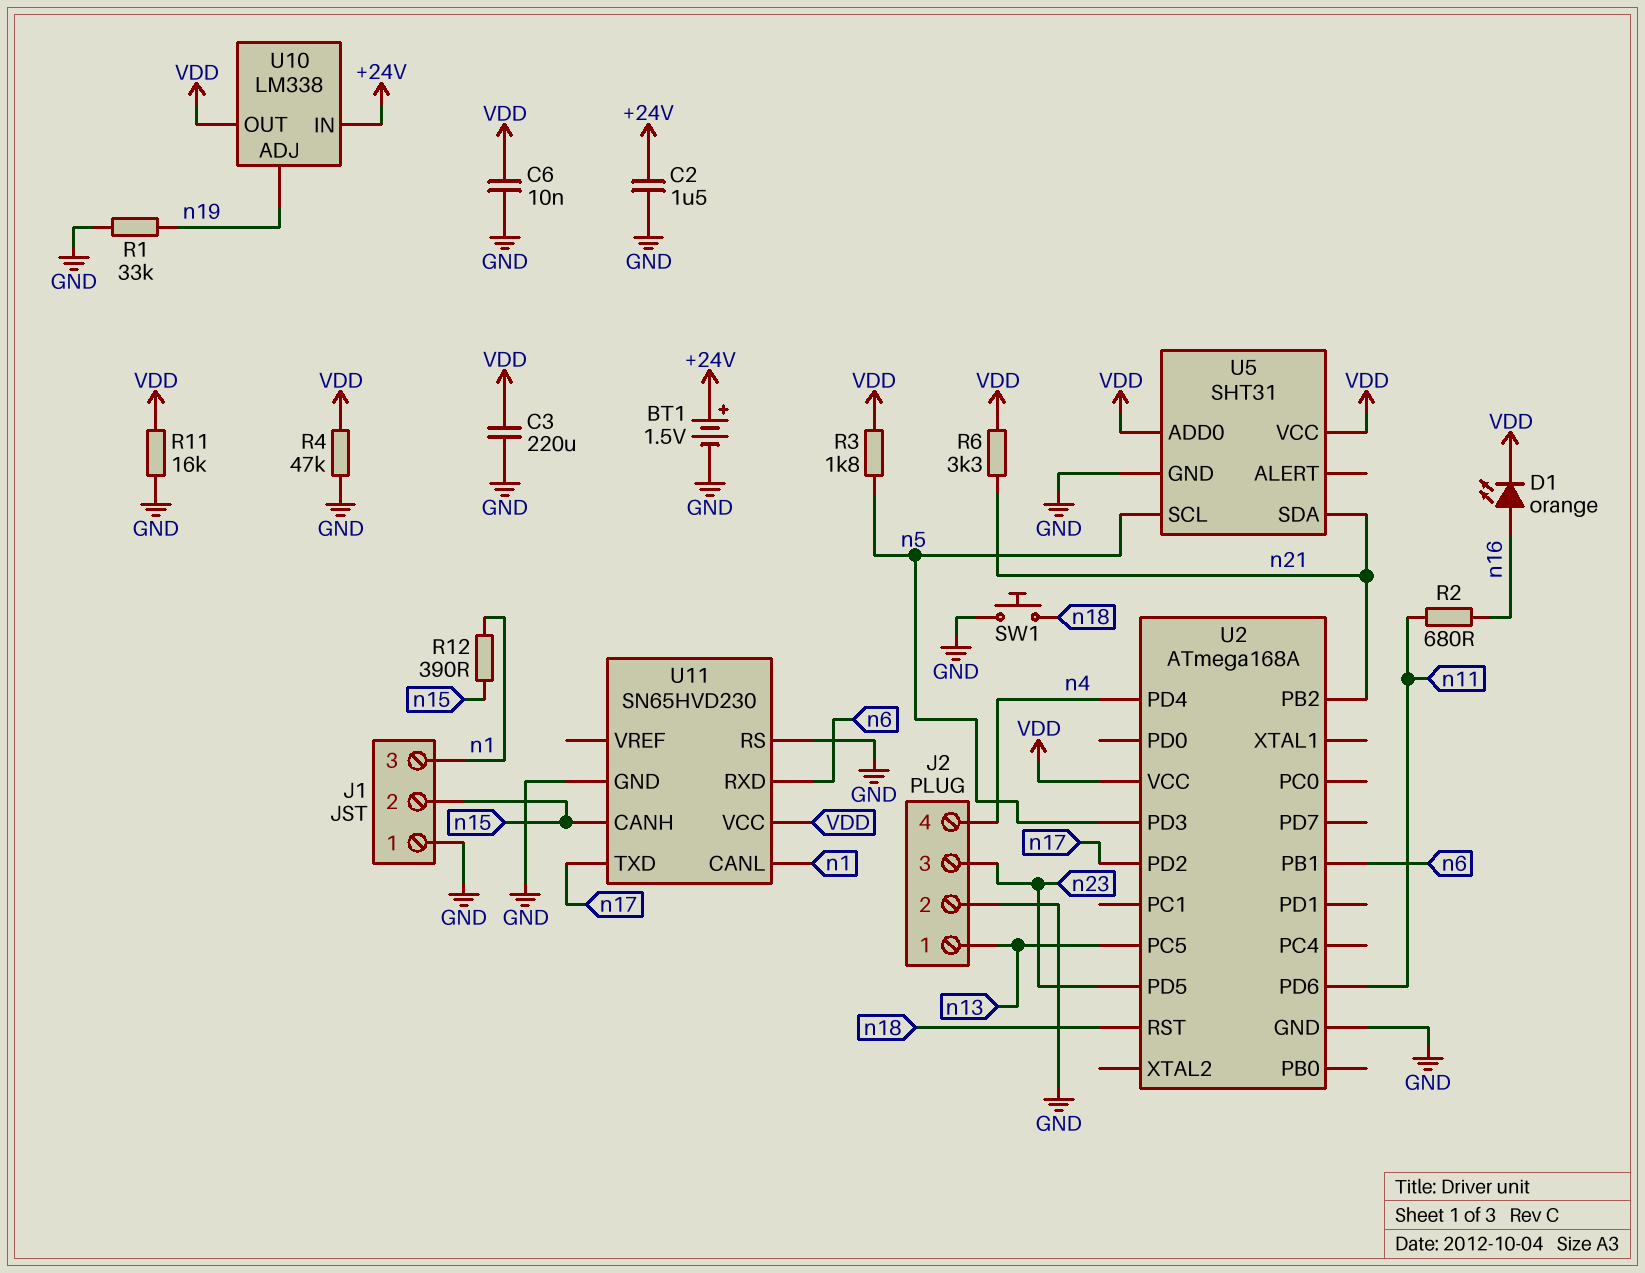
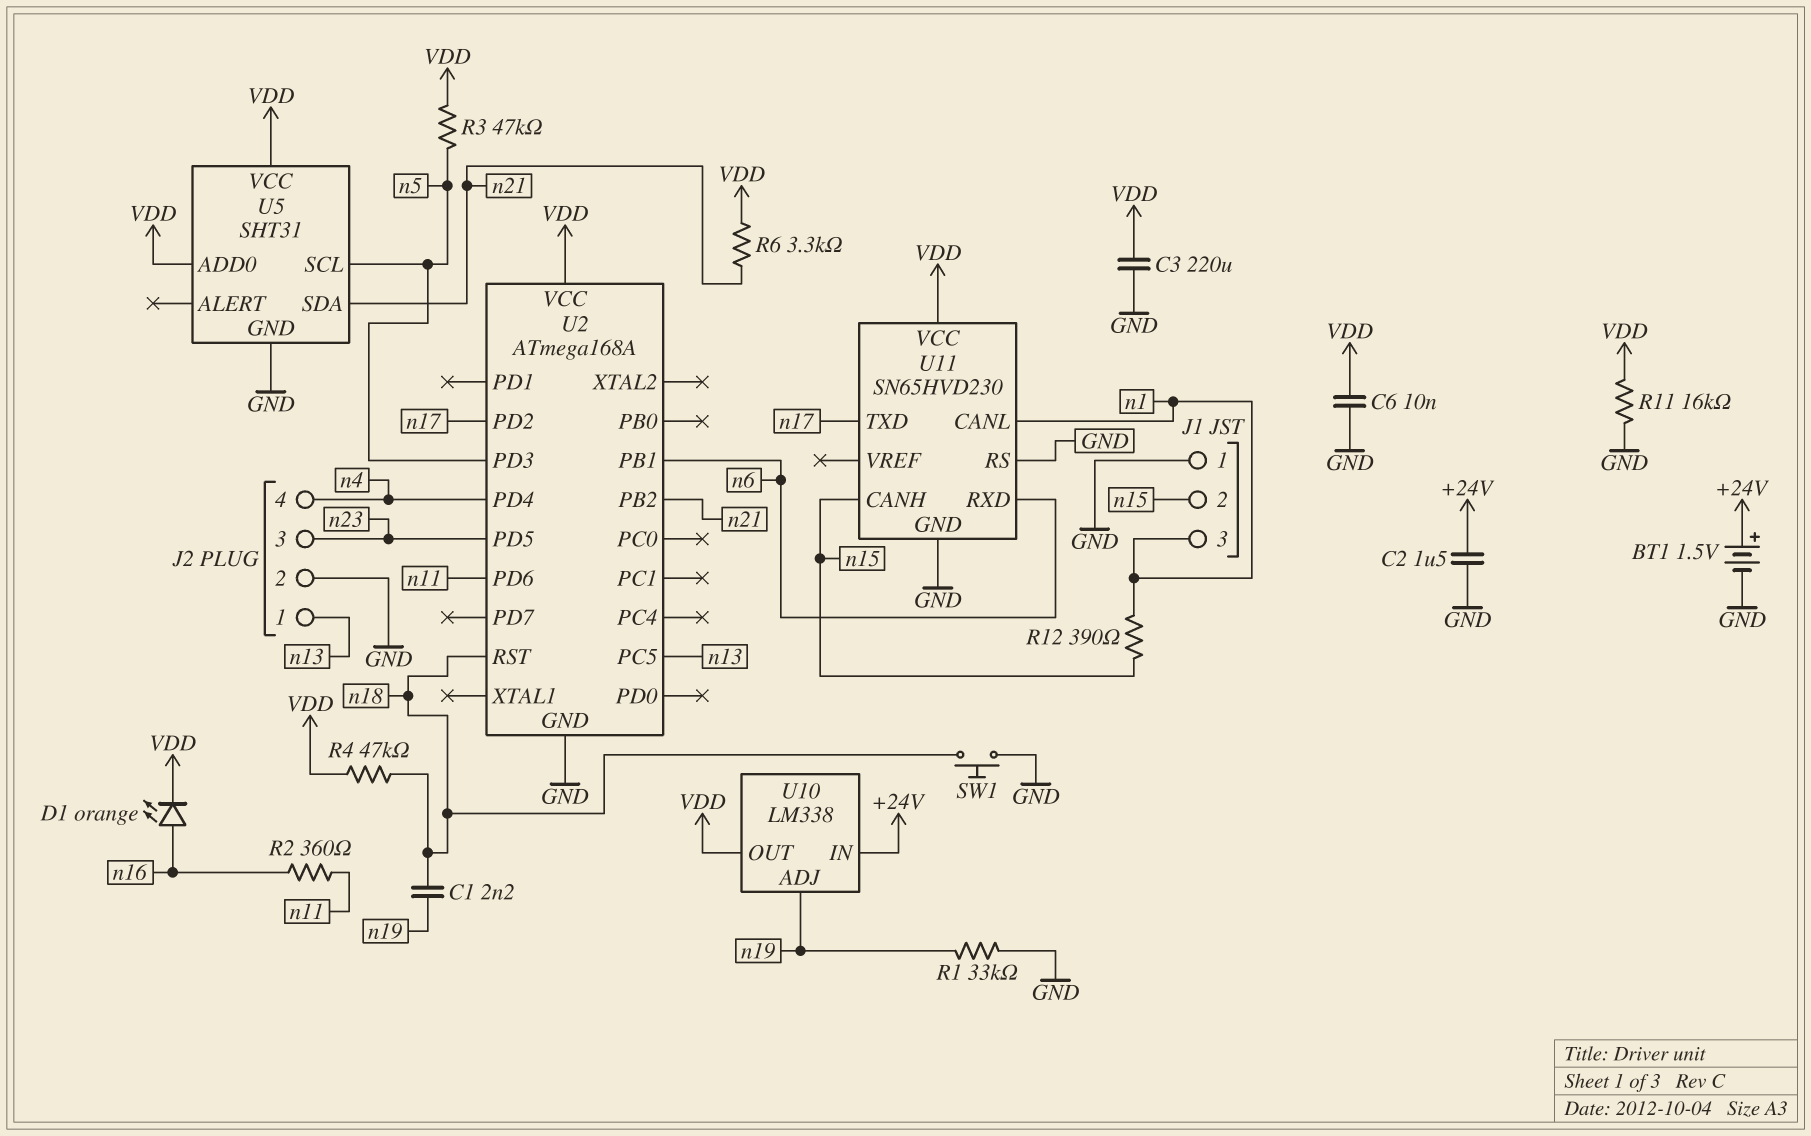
C1: none -> 2.2nF (n18, n19)
R2: 680 (n11, n16) -> 360 (n11, n16)
R3: 1.8k (VDD, n5) -> 47k (VDD, n5)
R4: 47k (GND, VDD) -> 47k (VDD, n18)

